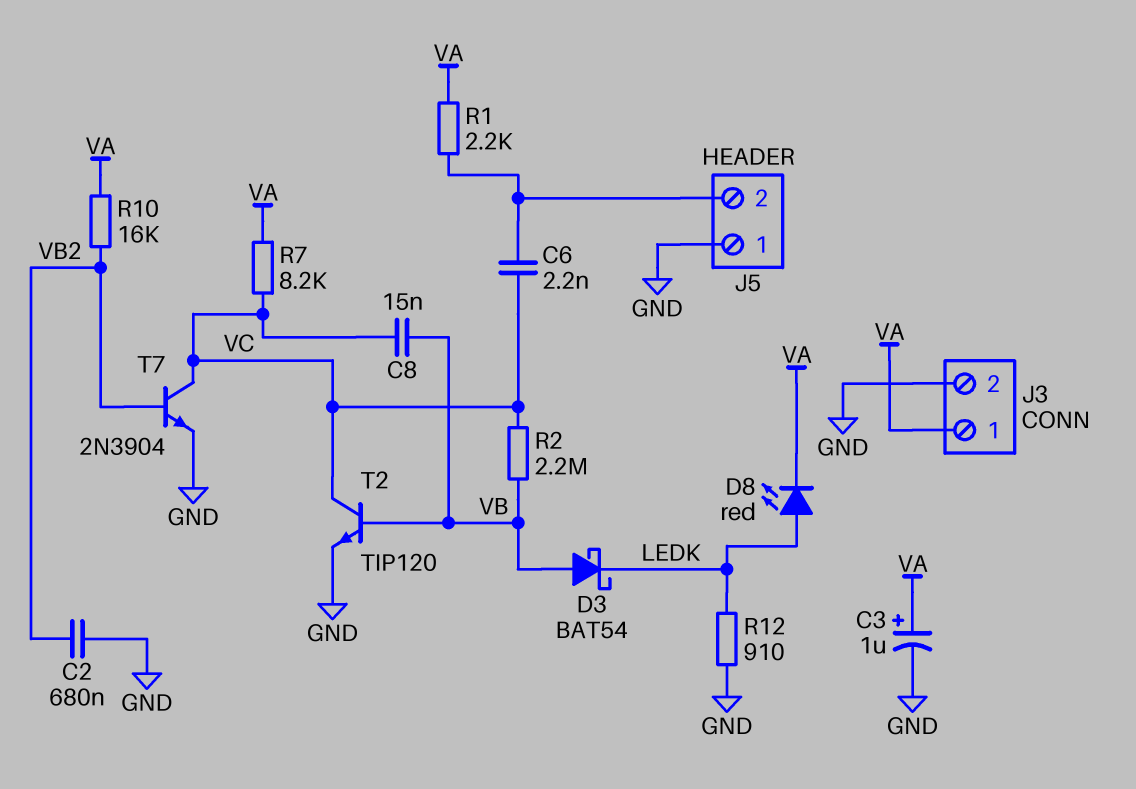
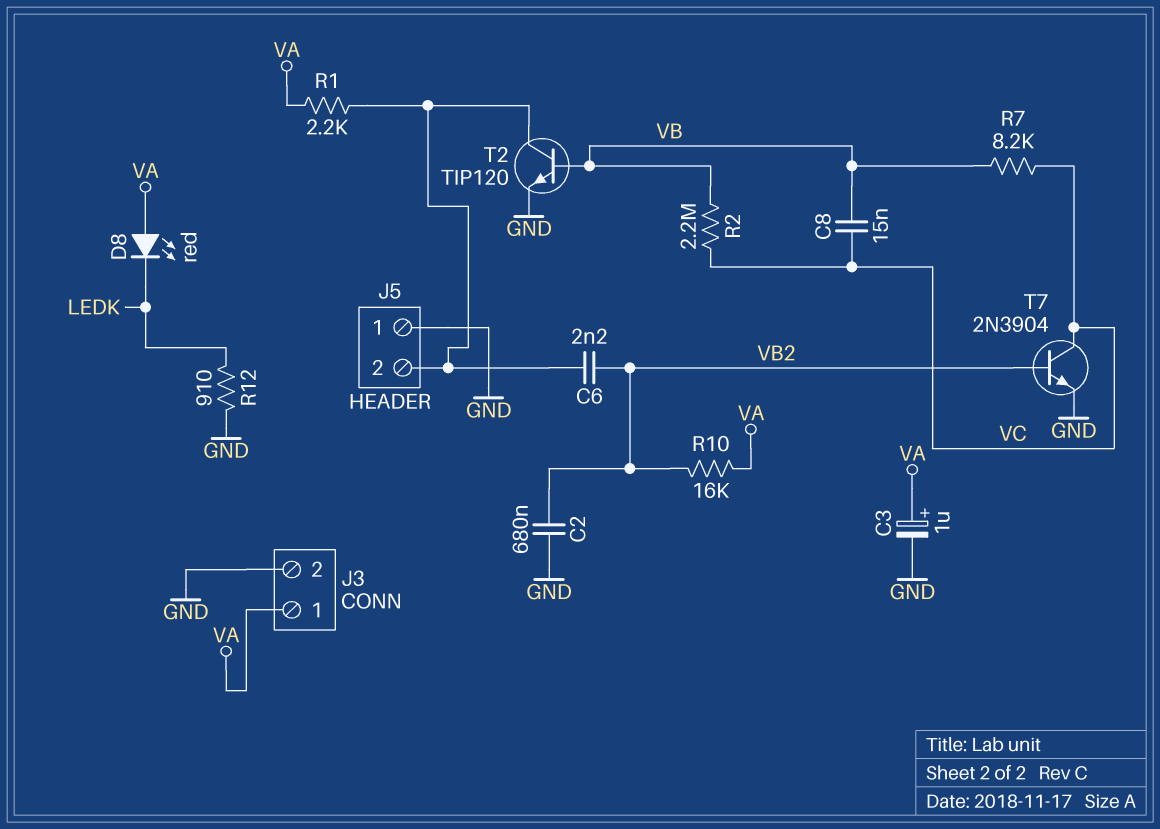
C6: 2.2nF (J5/2, VC) -> 2.2nF (J5/2, VB2)
D3: schottky BAT54 (A VB, K LEDK) -> none
D8: LED red (A LEDK, K VA) -> LED red (A VA, K LEDK)
R7: 8.2k (VA, VC) -> 8.2k (VB, VC)
T2: NPN TIP120 (B VB, C VC, E GND) -> NPN TIP120 (B VB, C J5/2, E GND)

